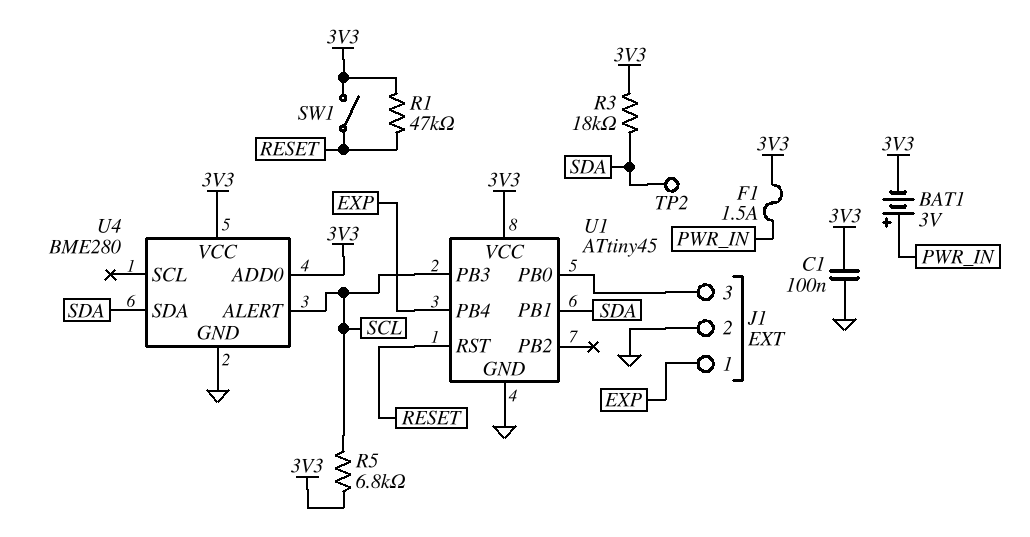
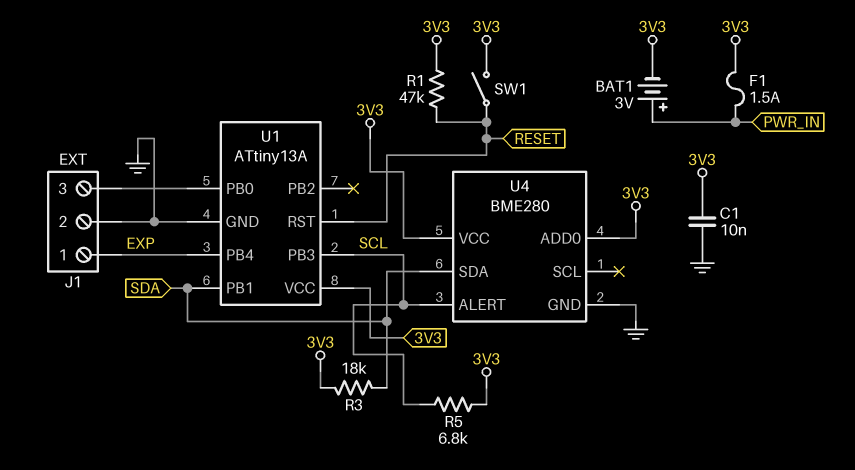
C1: 100nF (3V3, GND) -> 10nF (3V3, GND)
TP2: test point (SDA) -> none
U1: ATtiny45 -> ATtiny13A

